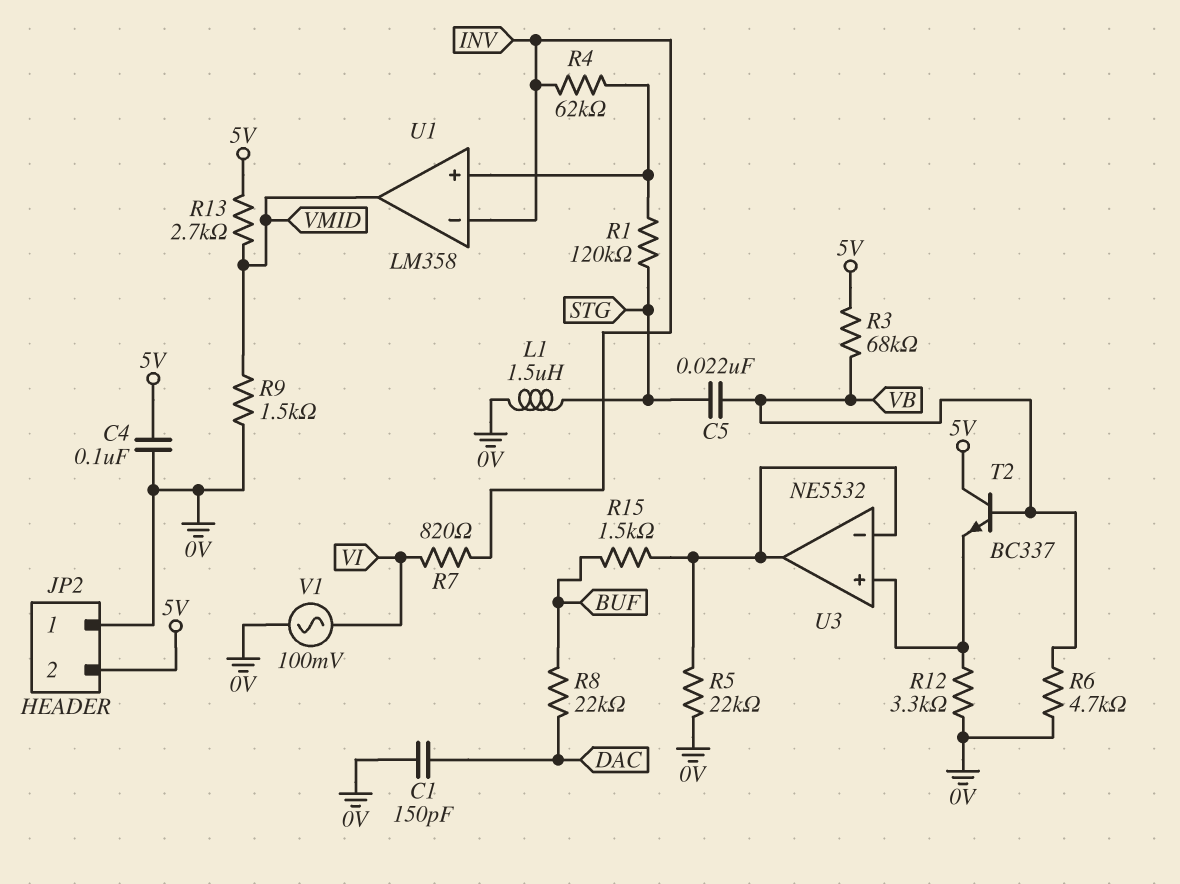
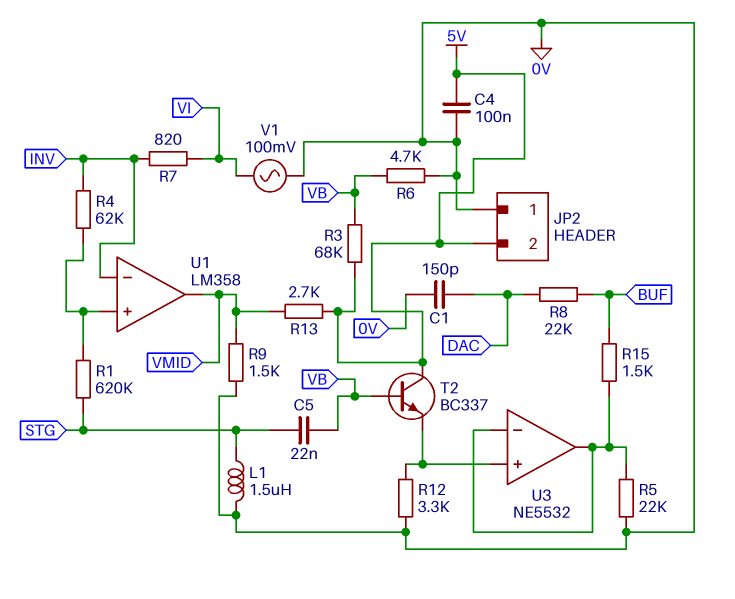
R1: 120k (STG, U1/in+) -> 620k (STG, U1/in+)

